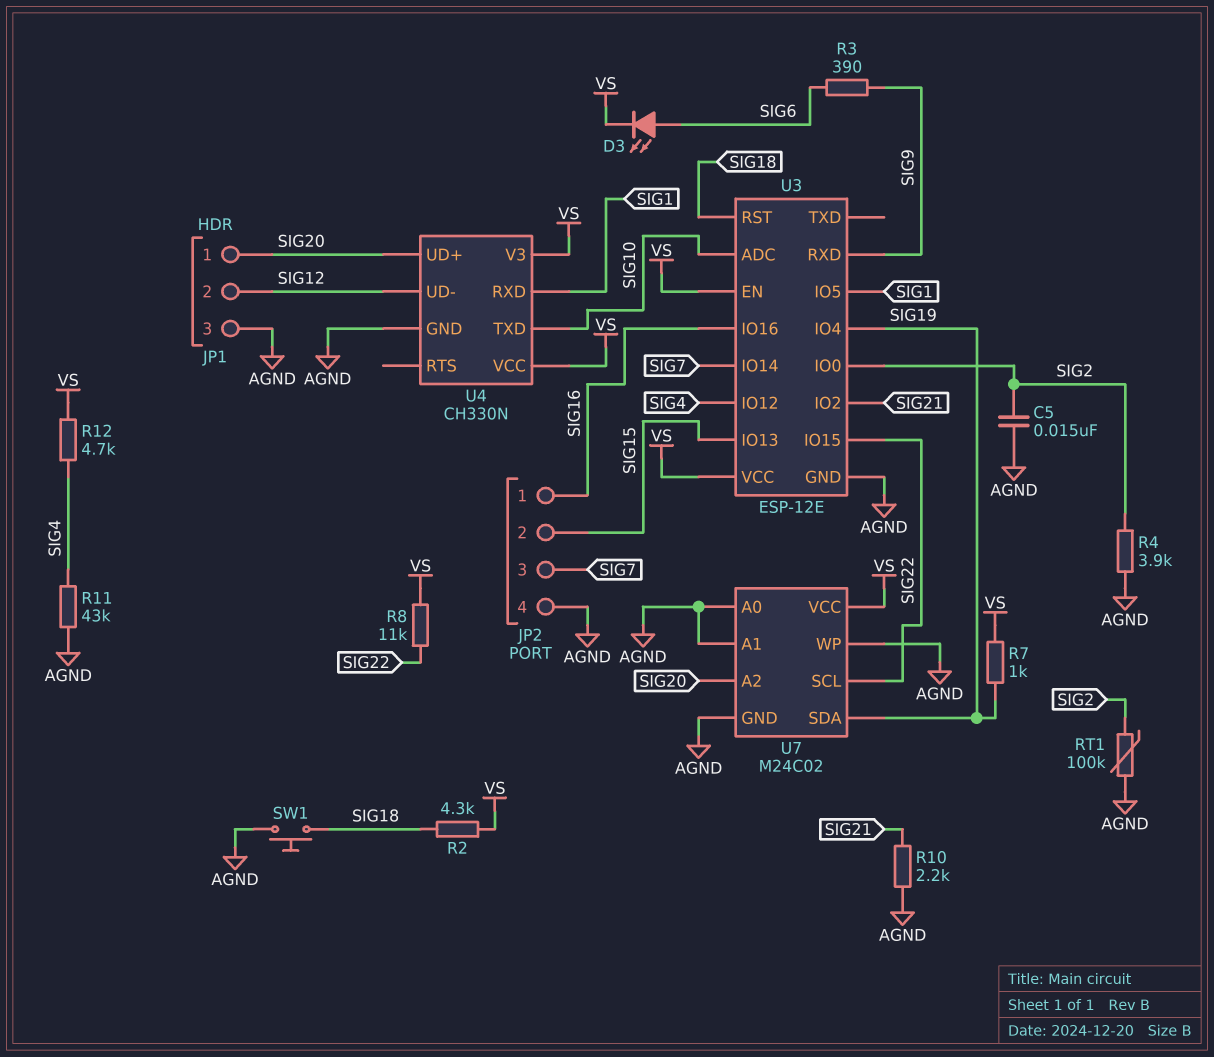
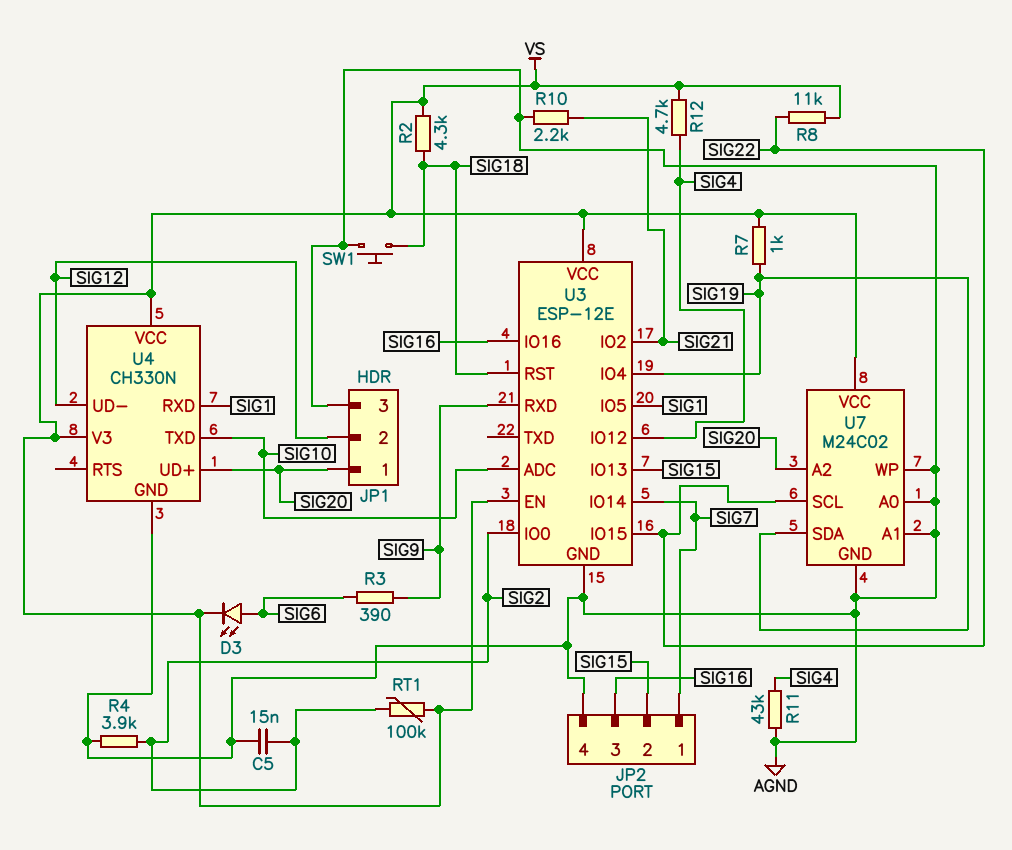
JP2 pin 1: SIG16 -> SIG7
JP2 pin 3: SIG7 -> SIG16
RT1: 100k (AGND, SIG2) -> 100k (SIG2, VS)

